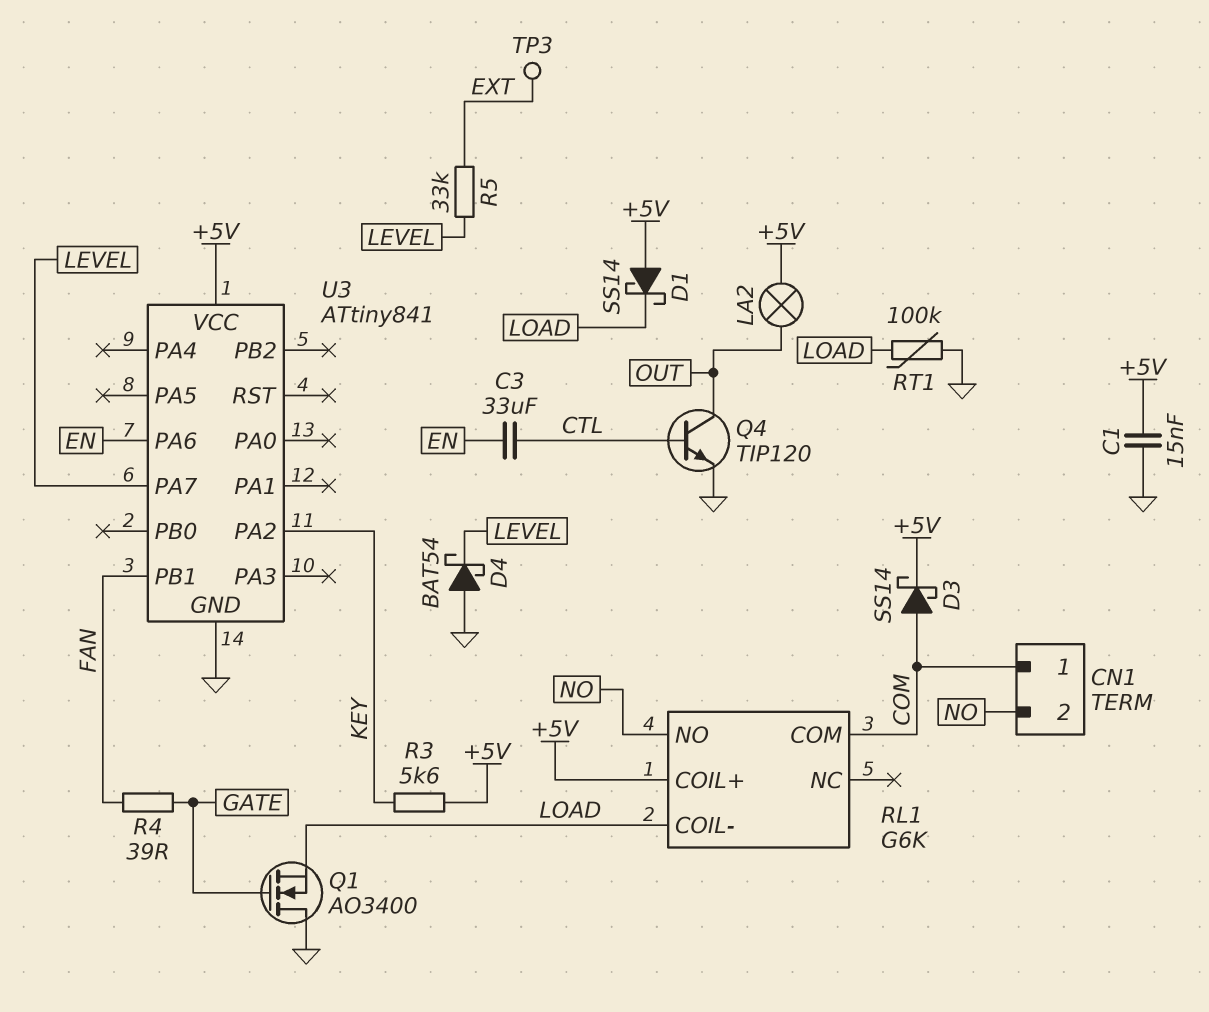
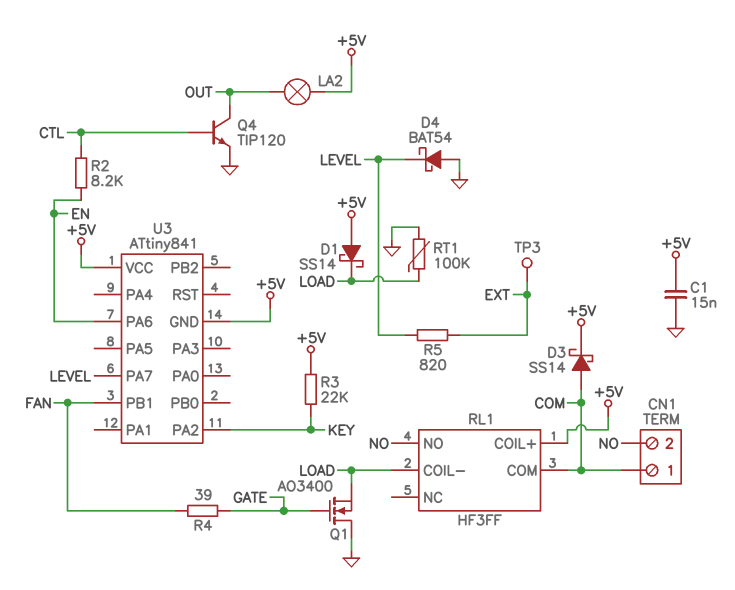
C3: 33uF (CTL, EN) -> none
R2: none -> 8.2k (CTL, EN)
R3: 5.6k (+5V, KEY) -> 22k (+5V, KEY)
R5: 33k (EXT, LEVEL) -> 820 (EXT, LEVEL)
RL1: G6K -> HF3FF
U3 pin GND: GND -> +5V

